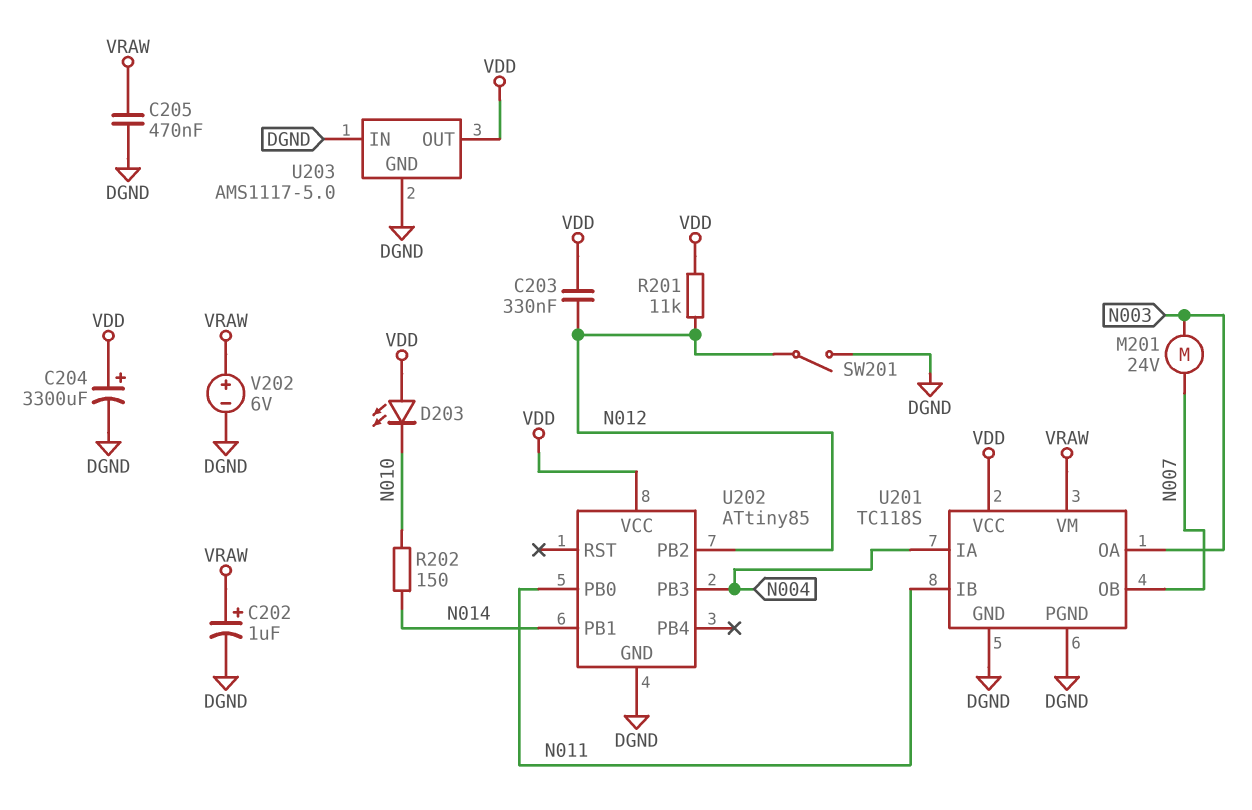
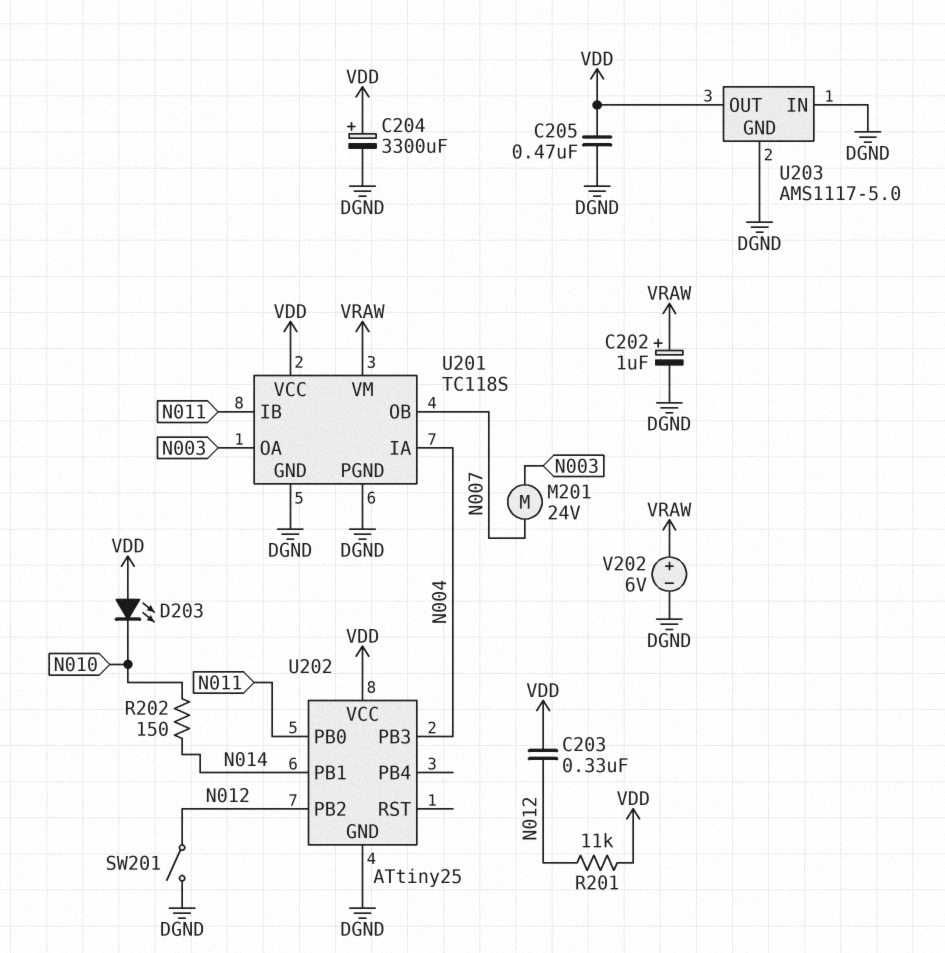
C205: 470nF (DGND, VRAW) -> 470nF (DGND, VDD)
U202: ATtiny85 -> ATtiny25

